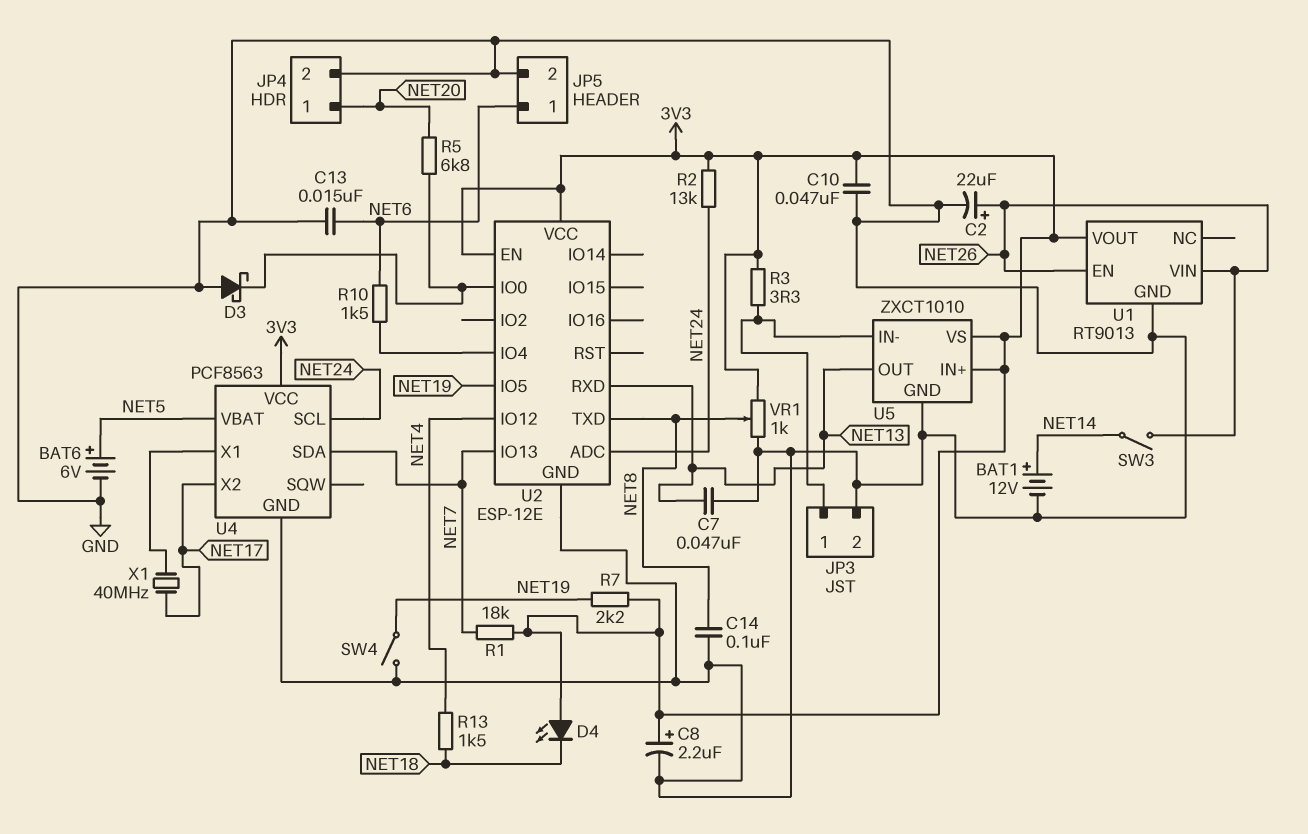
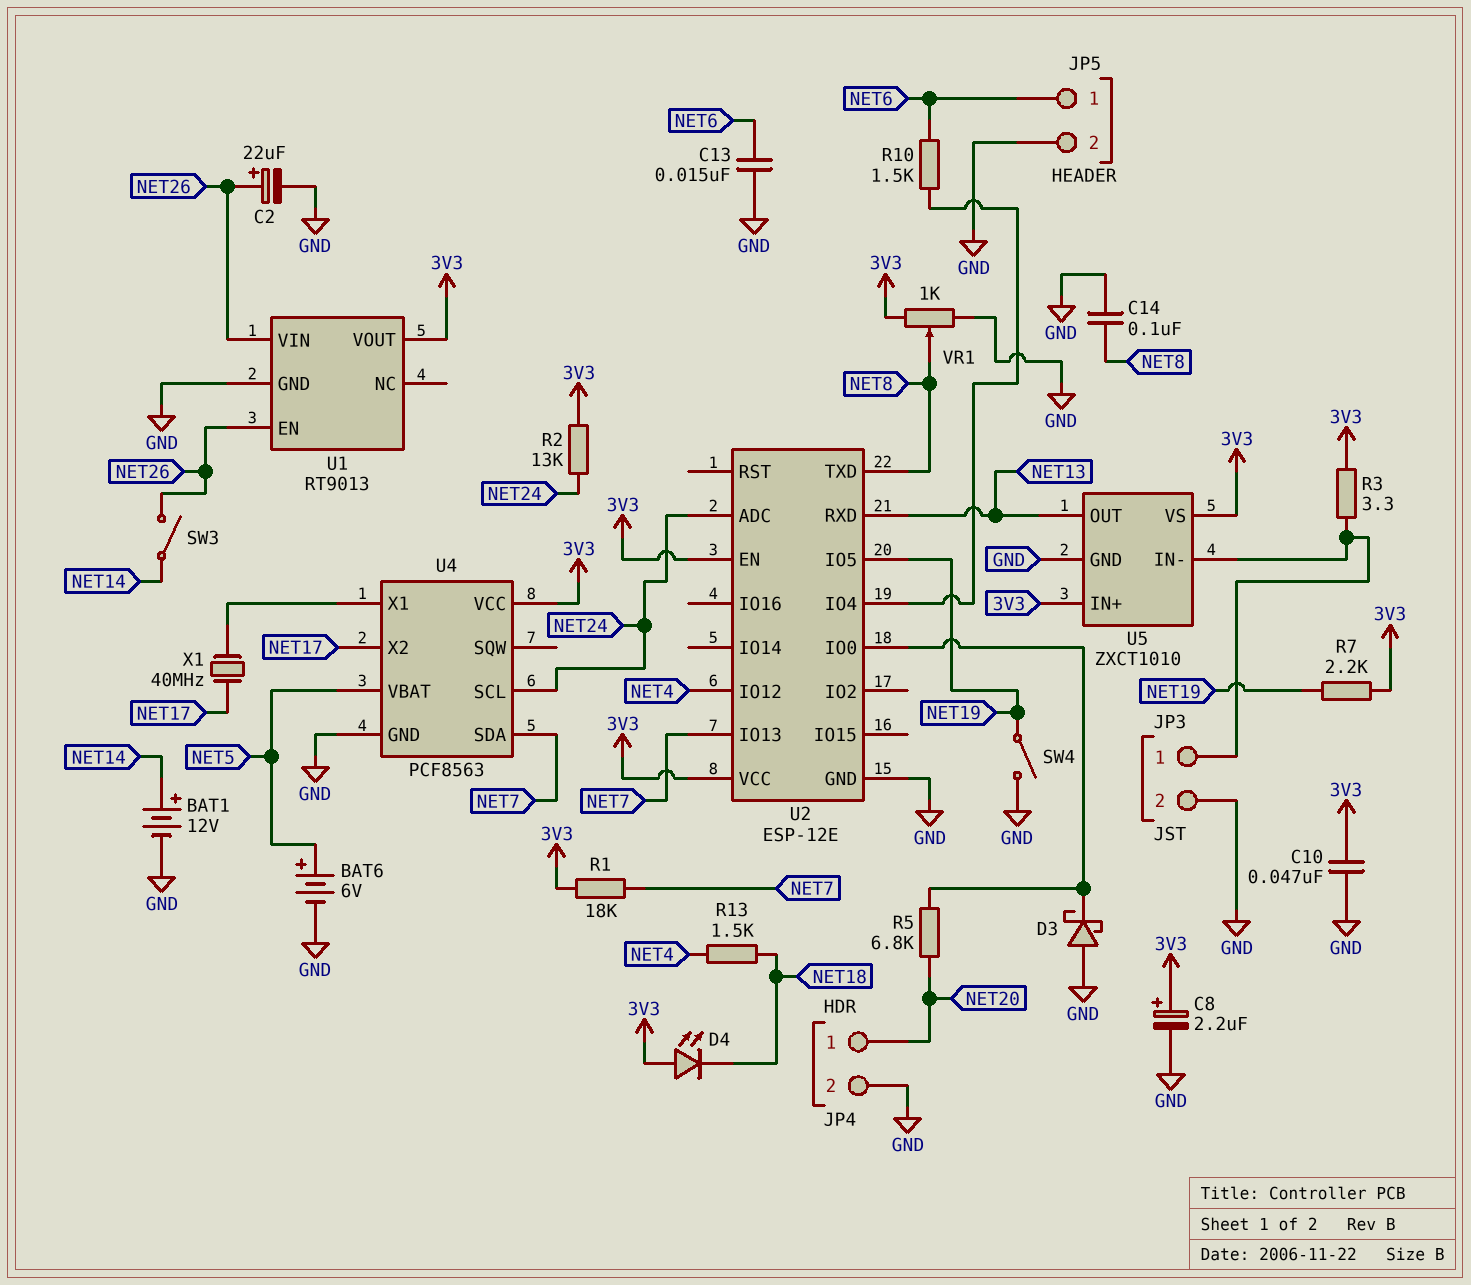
C7: 47nF (GND, NET13) -> none

